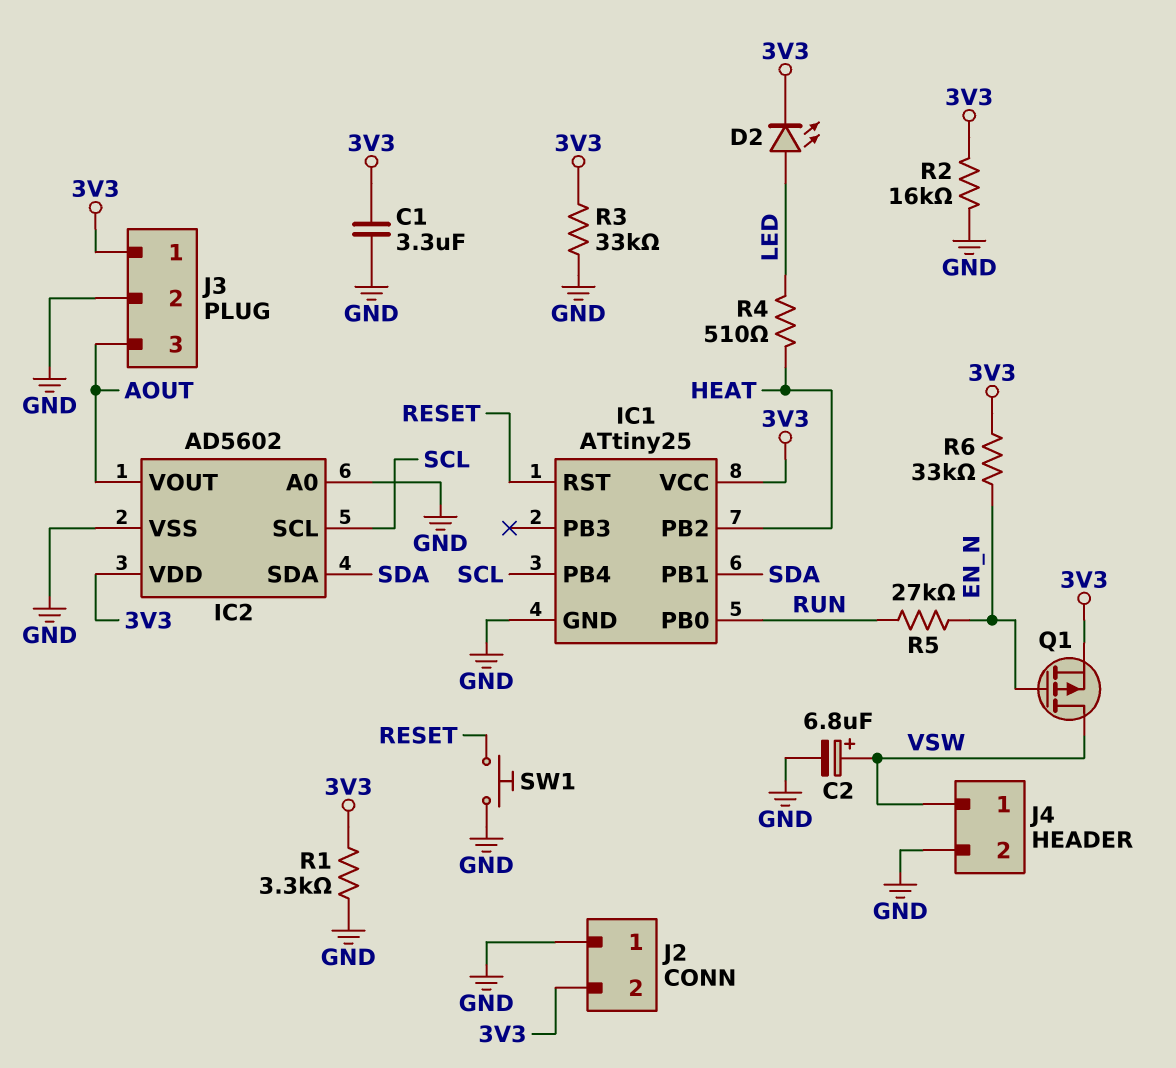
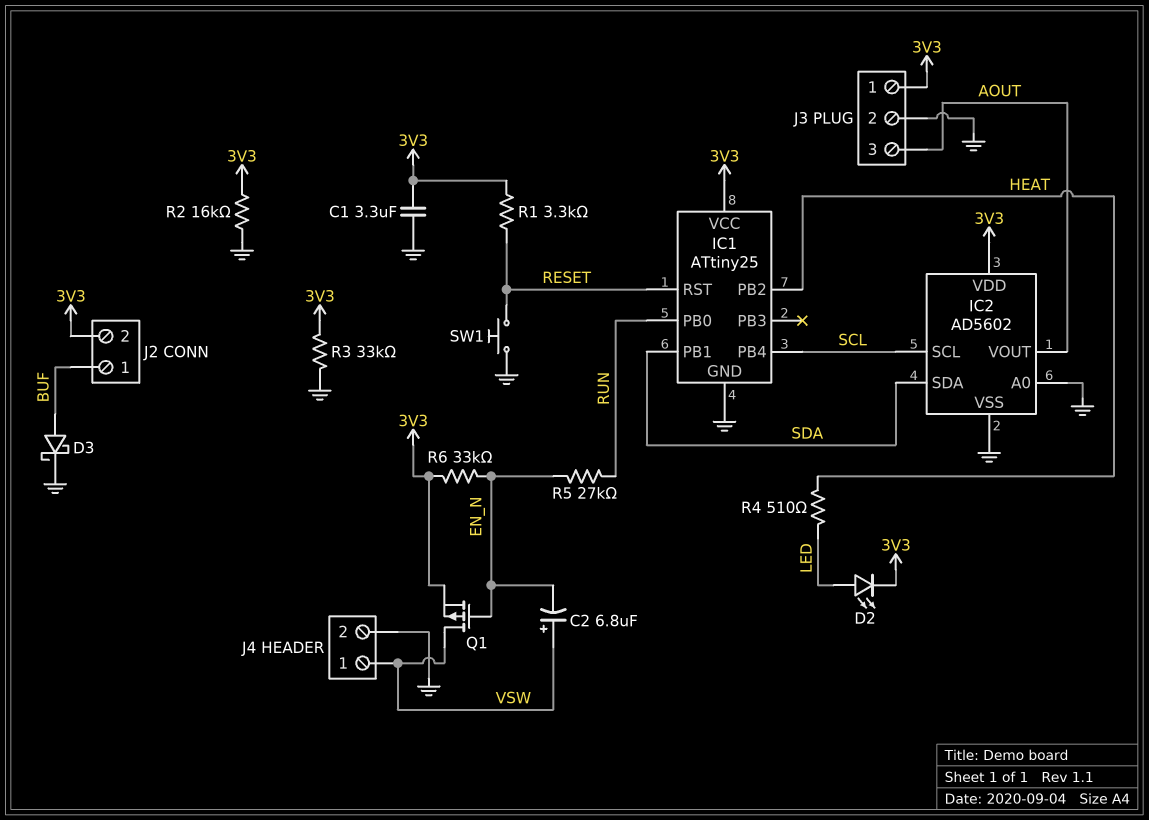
C2: 6.8uF (plus VSW, minus GND) -> 6.8uF (plus VSW, minus EN_N)
D3: none -> schottky (A BUF, K GND)
J2 pin 1: GND -> BUF
R1: 3.3k (3V3, GND) -> 3.3k (3V3, RESET)

